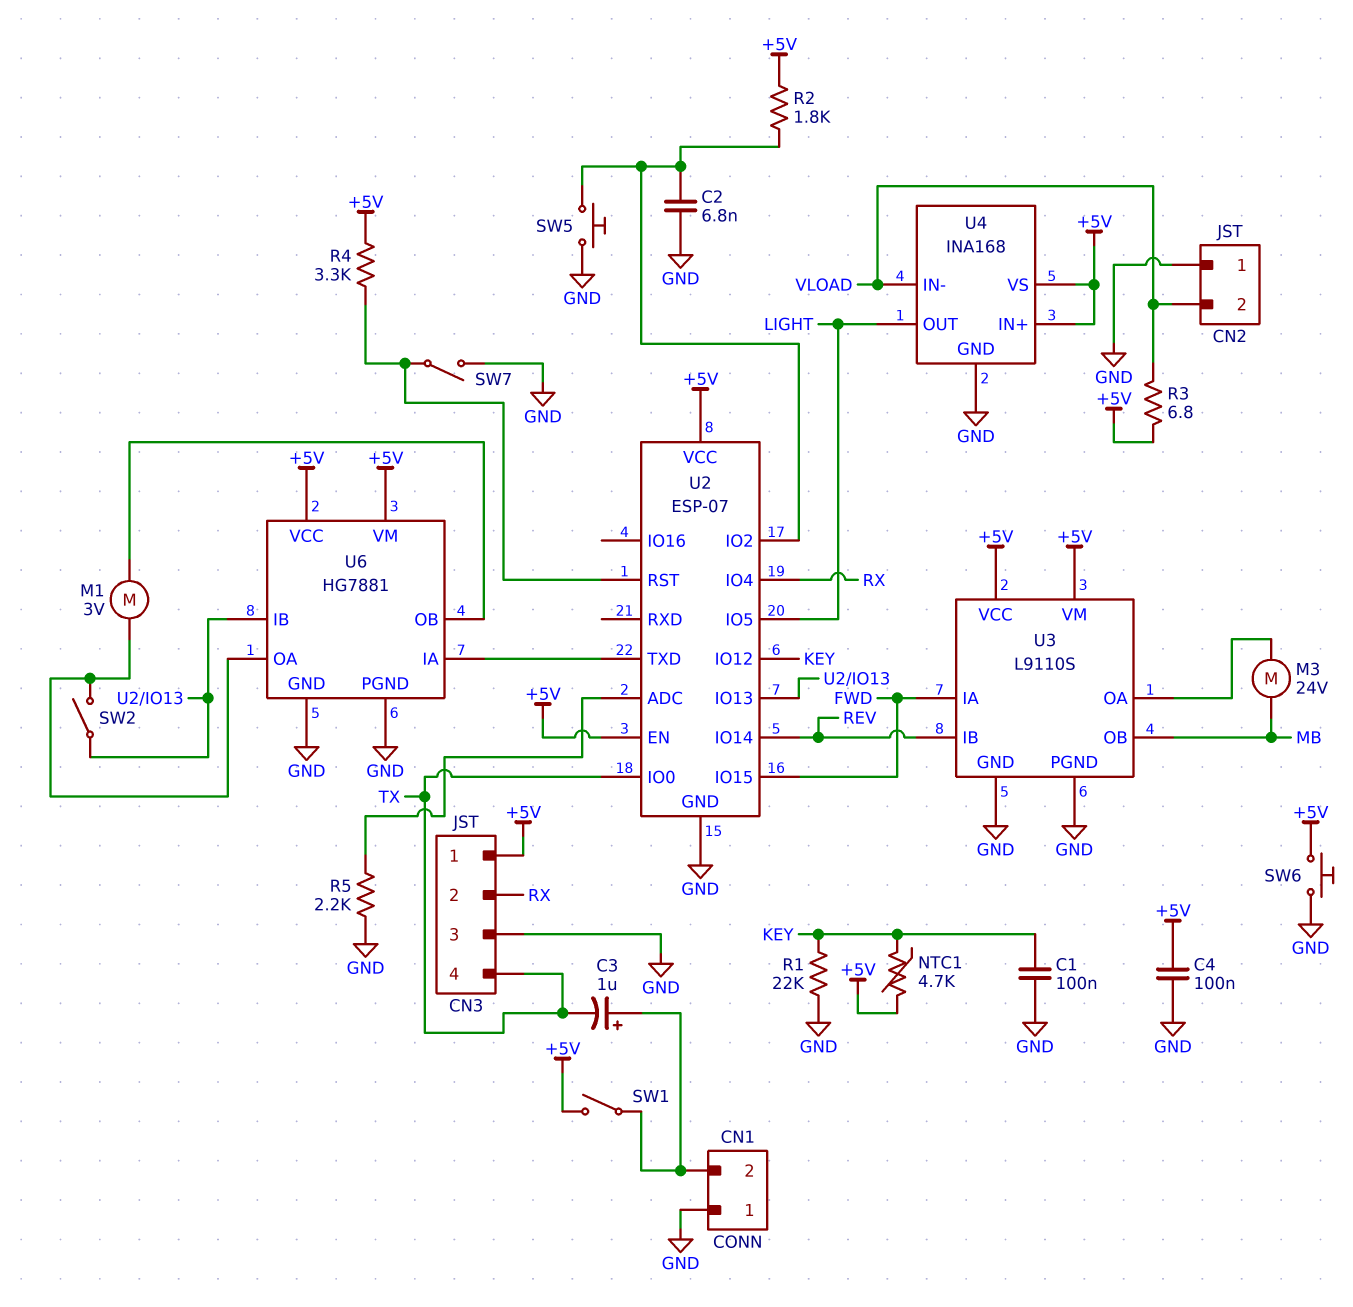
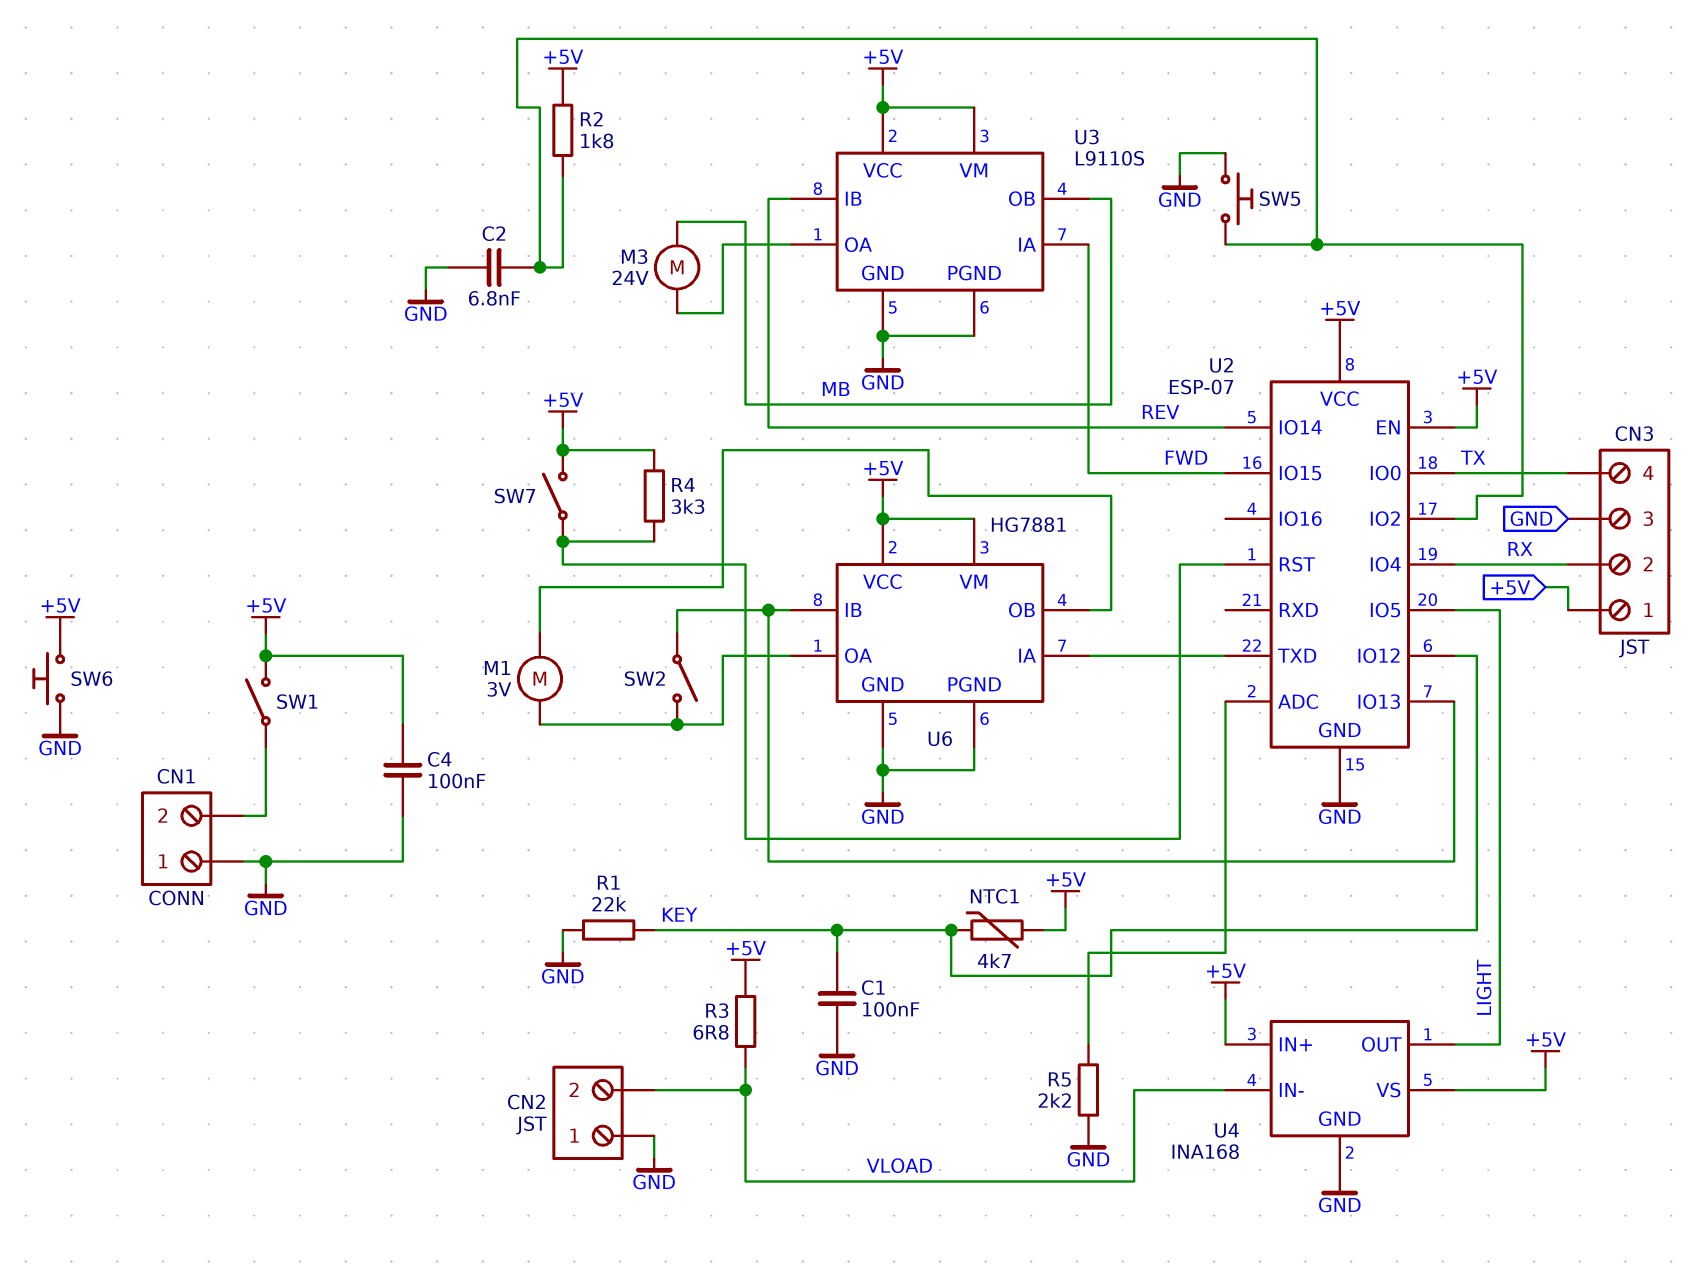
C3: 1uF (plus CN1/2, minus TX) -> none
SW7: switch (GND, U2/RST) -> switch (+5V, U2/RST)

